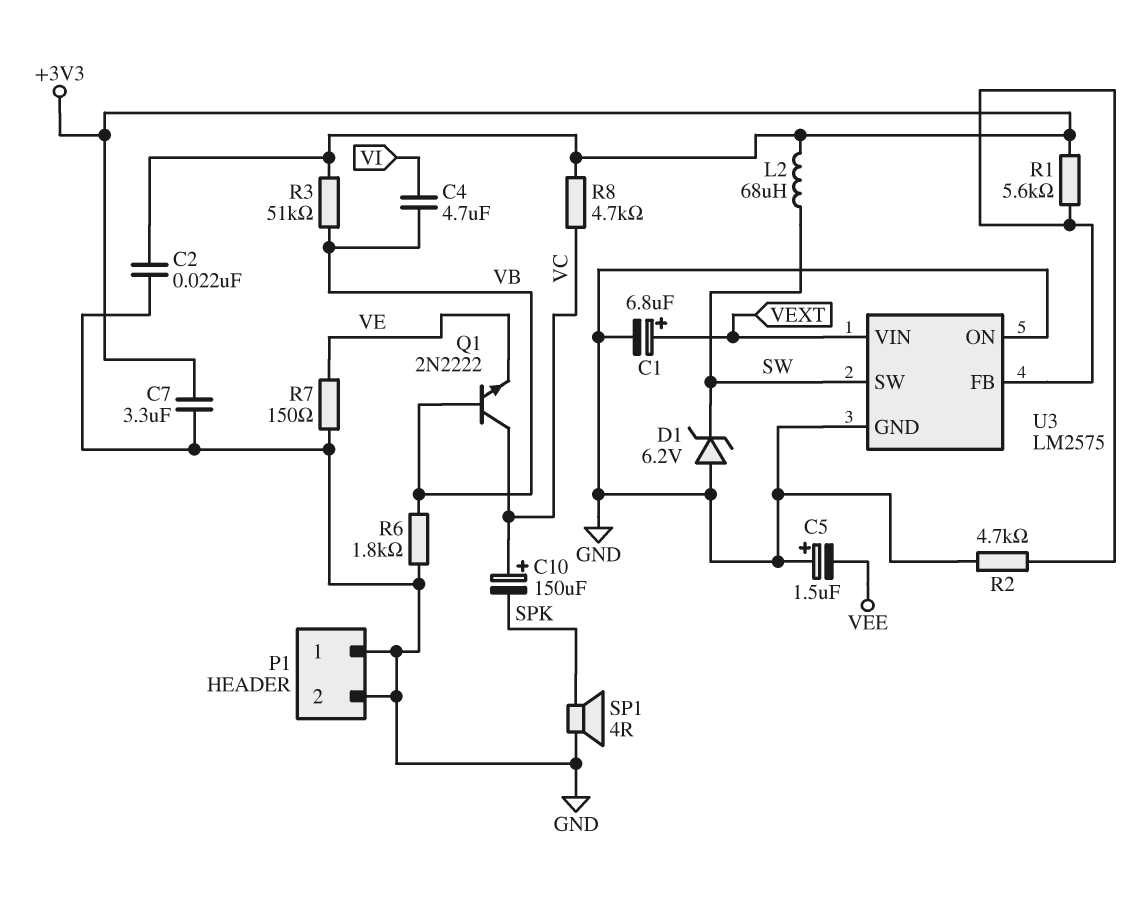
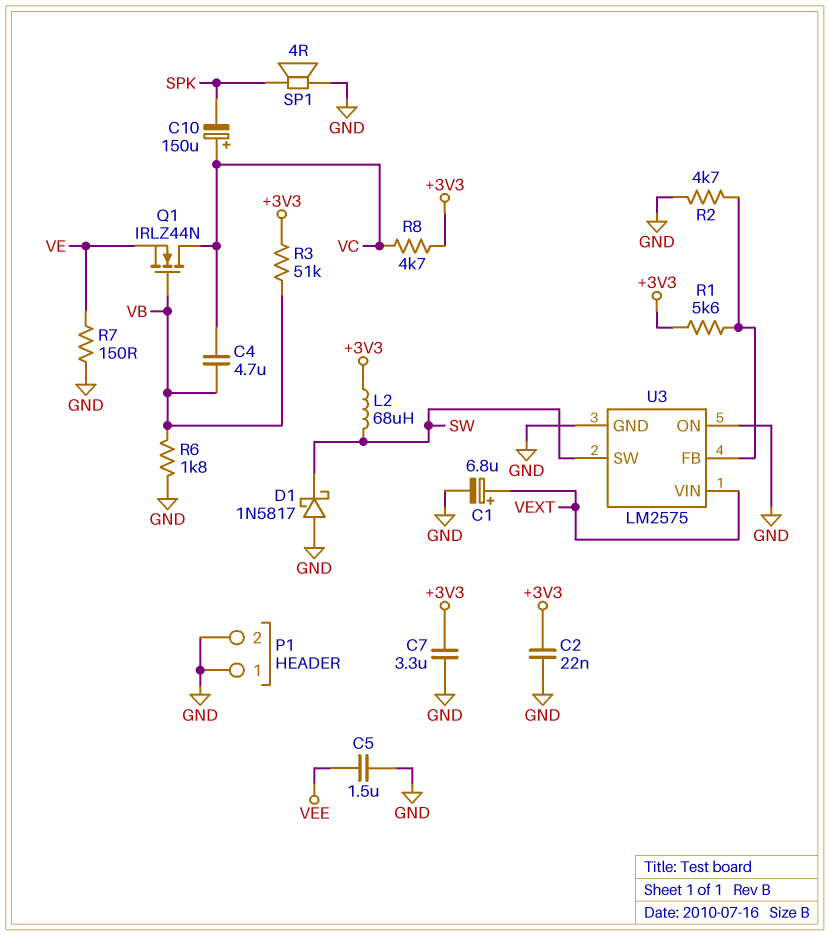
C4: 4.7uF (VB, VI) -> 4.7uF (VB, VC)
C5: 1.5uF (plus GND, minus VEE) -> 1.5uF (GND, VEE)
D1: zener 6.2V (A GND, K SW) -> schottky 1N5817 (A GND, K SW)
Q1: NPN 2N2222 (B VB, C VC, E VE) -> NMOS IRLZ44N (G VB, D VC, S VE)

